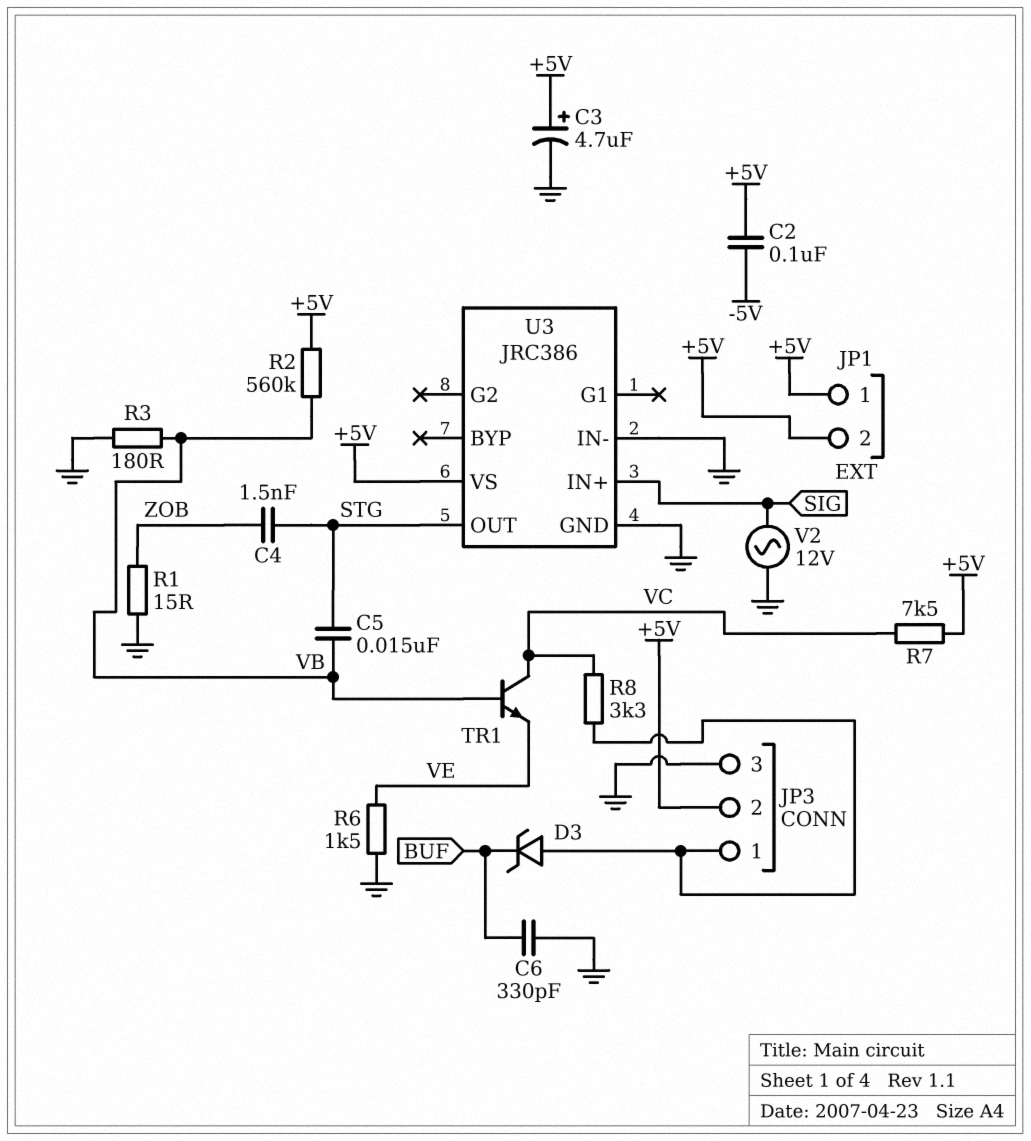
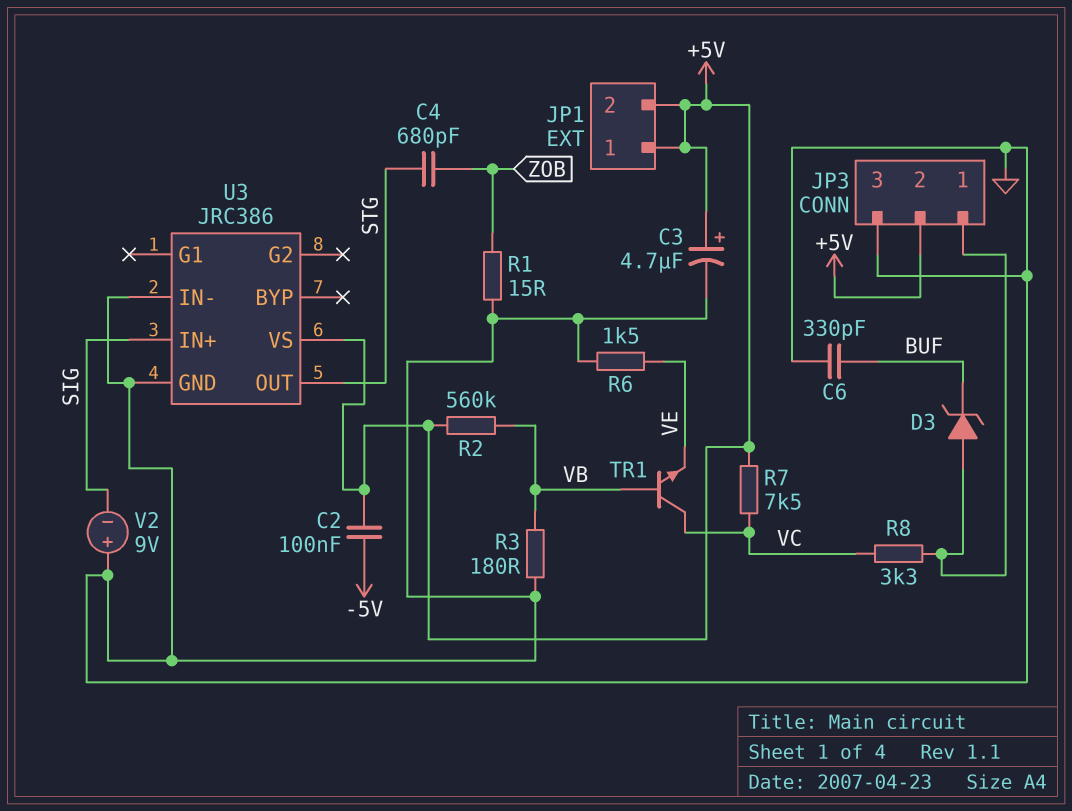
C4: 1.5nF (STG, ZOB) -> 680pF (STG, ZOB)
C5: 15nF (STG, VB) -> none
V2: AC 12V (GND, SIG) -> 9V (plus GND, minus SIG)

